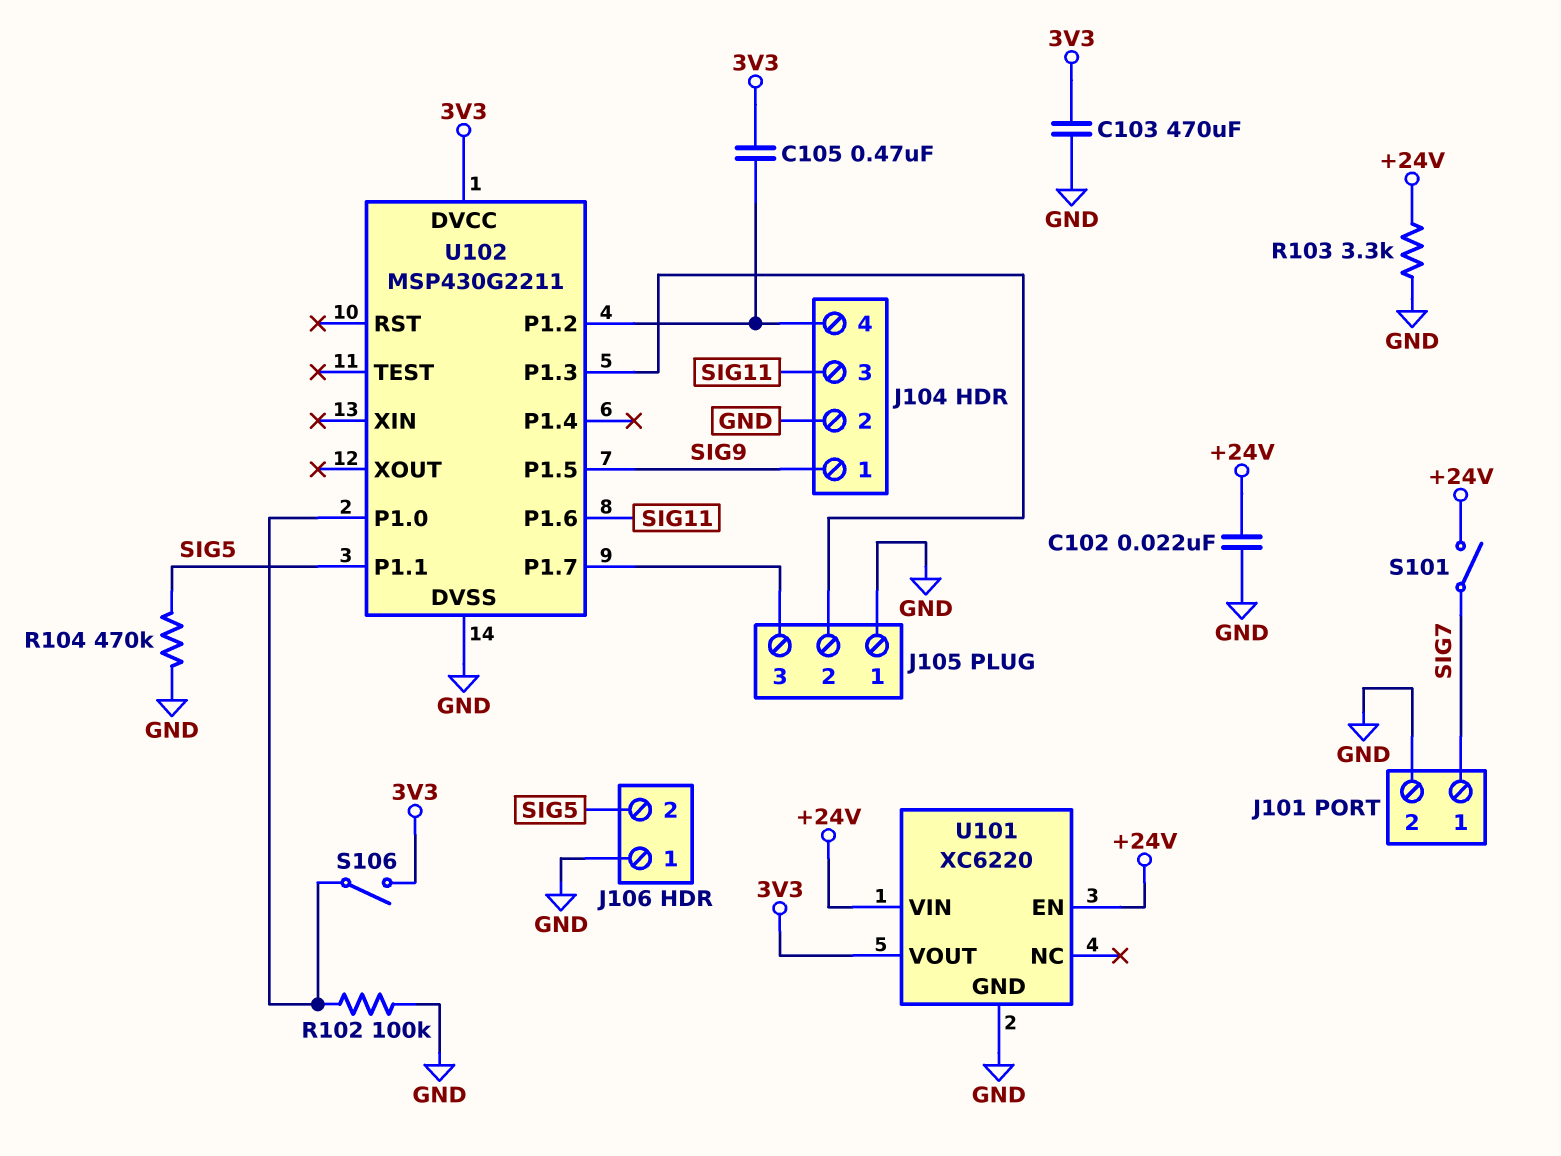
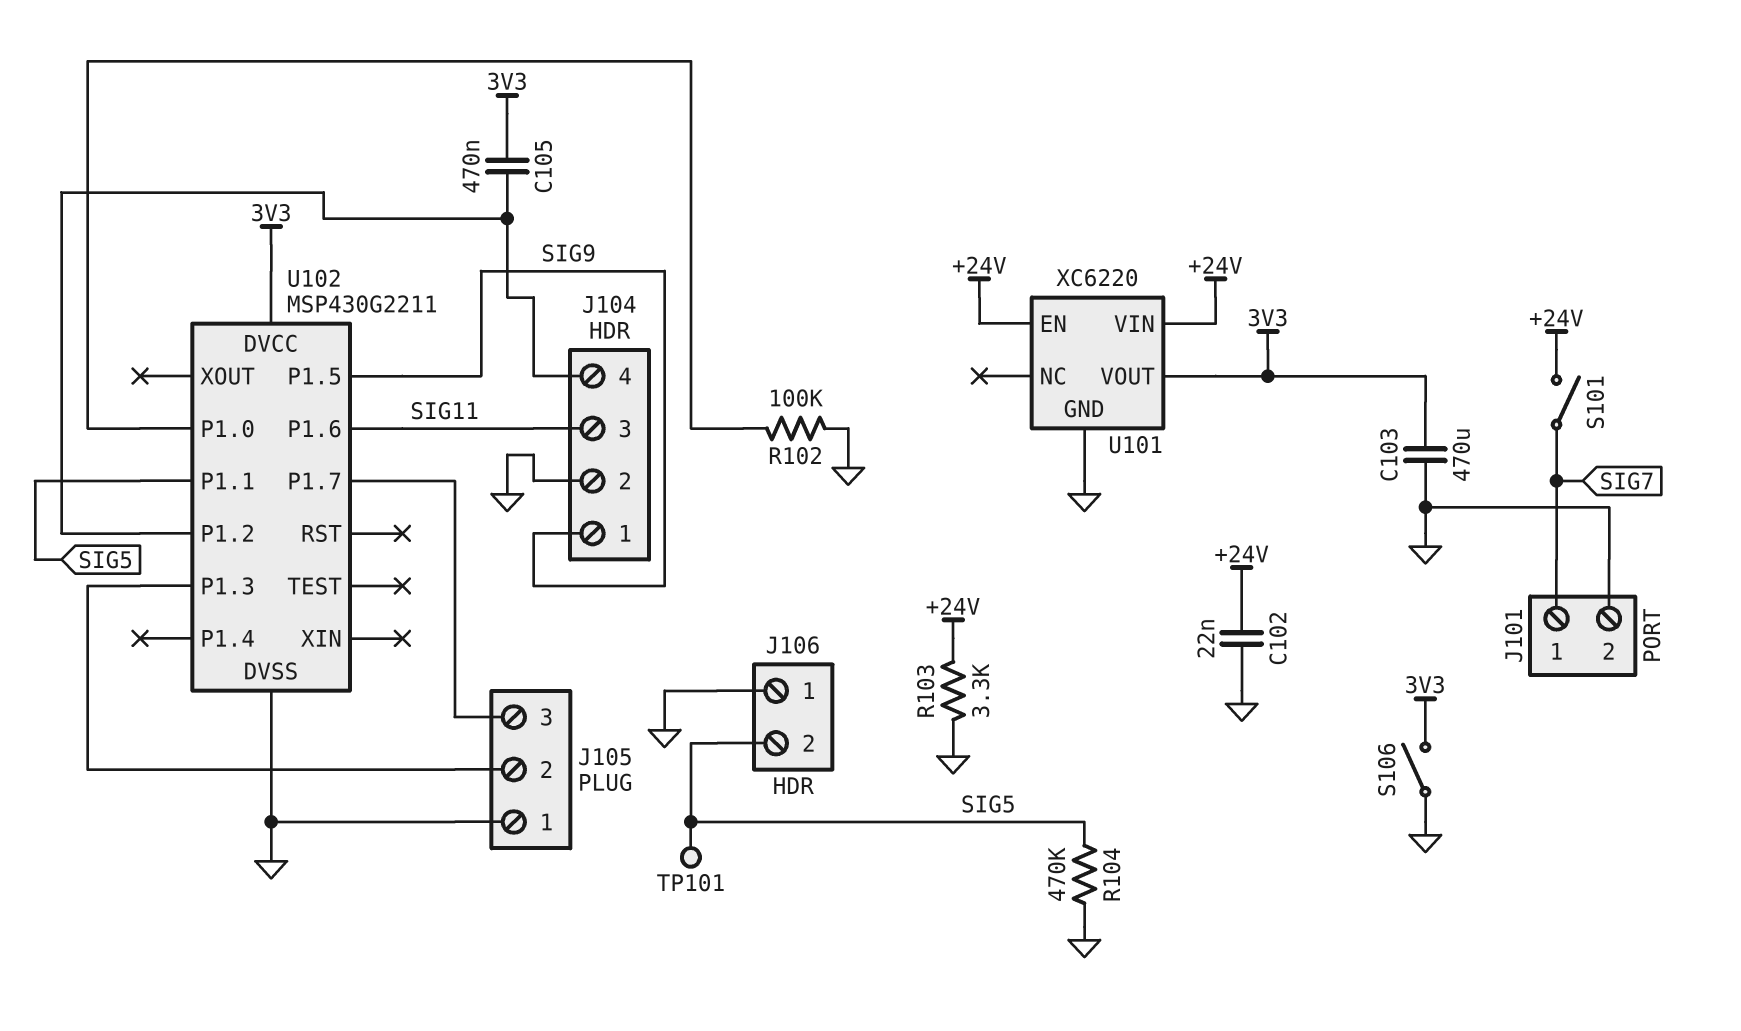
S106: switch (3V3, U102/P1.0) -> switch (3V3, GND)
TP101: none -> test point (SIG5)

